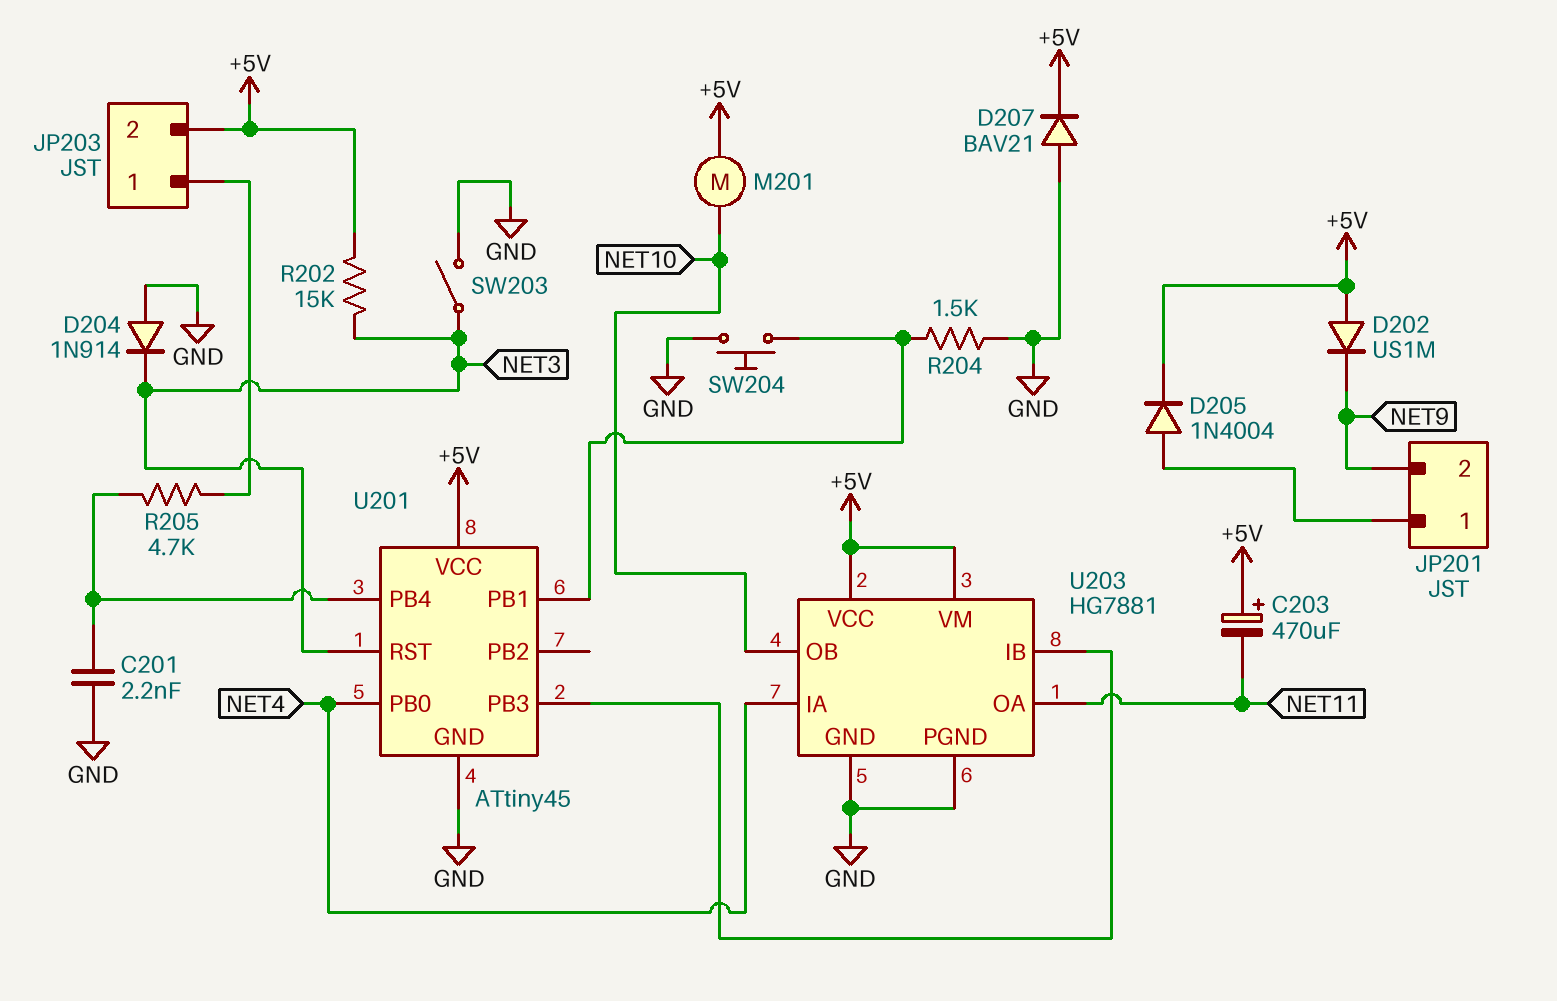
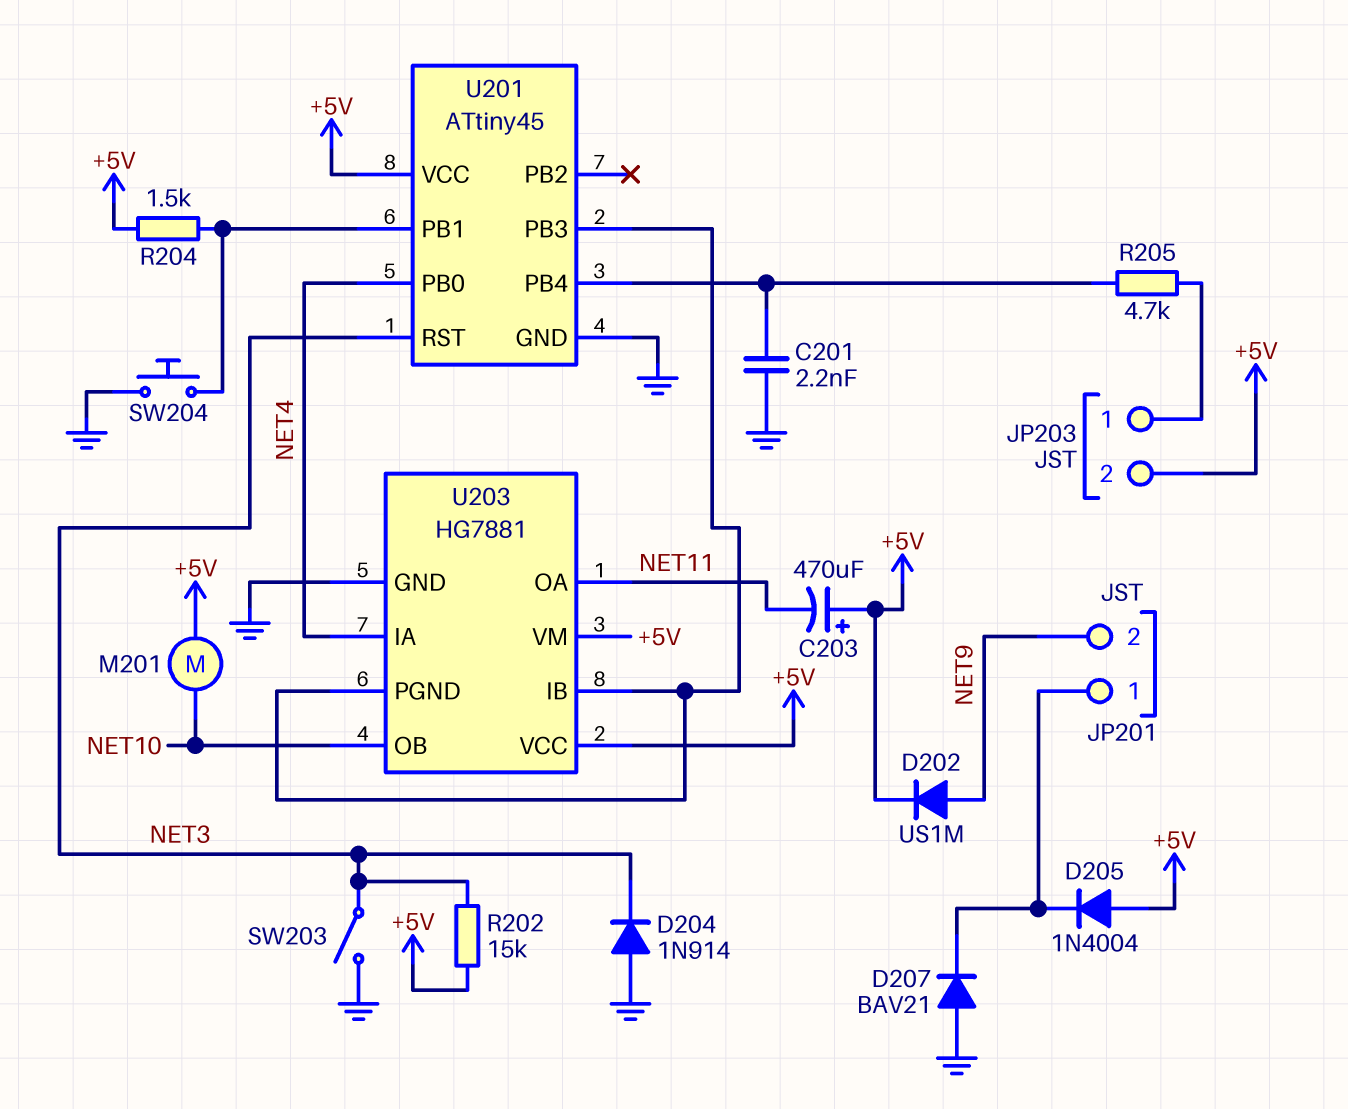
D202: diode US1M (A +5V, K NET9) -> diode US1M (A NET9, K +5V)
D205: diode 1N4004 (A JP201/1, K +5V) -> diode 1N4004 (A +5V, K JP201/1)
D207: diode BAV21 (A GND, K +5V) -> diode BAV21 (A GND, K JP201/1)
R204: 1.5k (GND, U201/PB1) -> 1.5k (+5V, U201/PB1)
U203 pin PGND: GND -> U201/PB3

